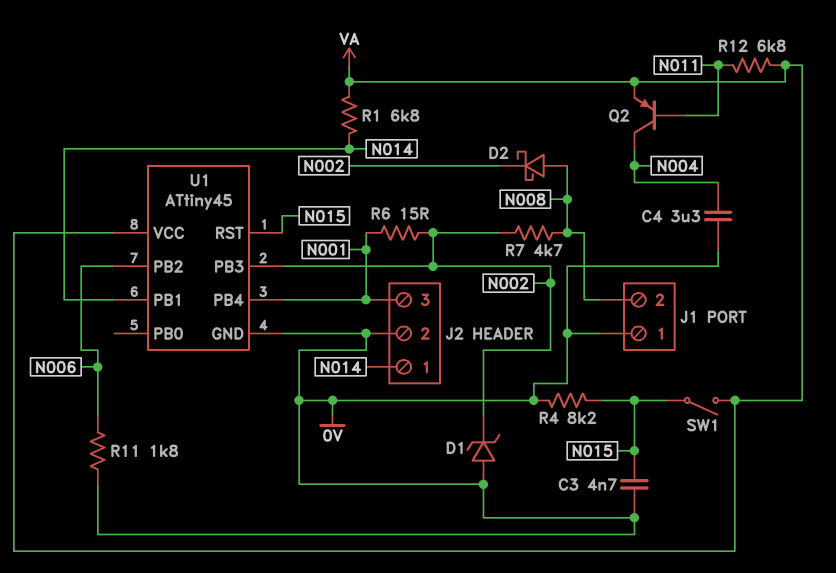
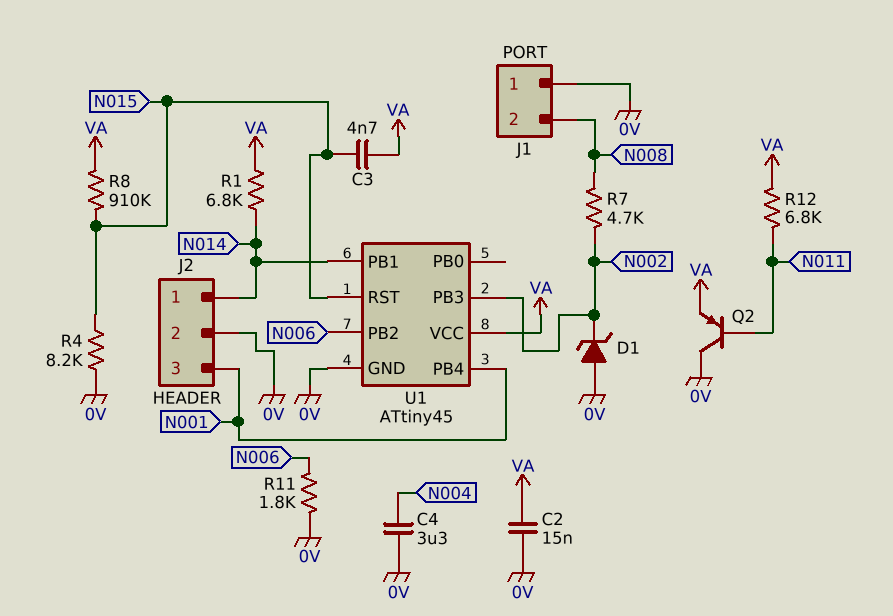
C2: none -> 15nF (0V, VA)
C3: 4.7nF (0V, N015) -> 4.7nF (N015, VA)
D2: schottky (A N008, K N002) -> none
Q2: PNP (B N011, C N004, E VA) -> PNP (B N011, C 0V, E VA)
R6: 15 (N001, N002) -> none
R8: none -> 910k (N015, VA)
SW1: switch (N015, VA) -> none

